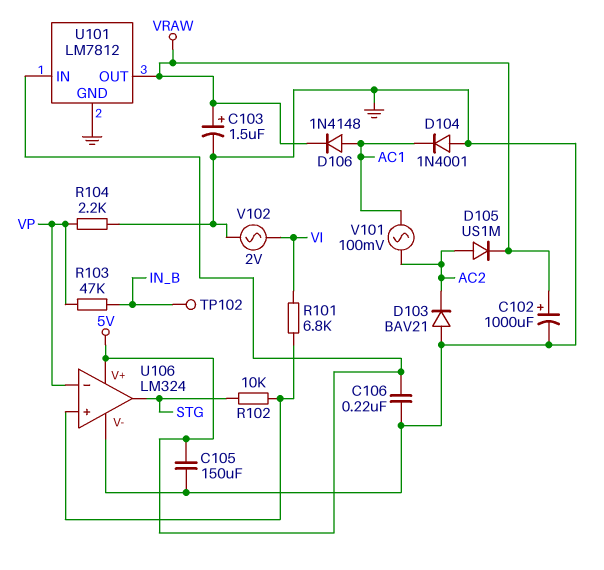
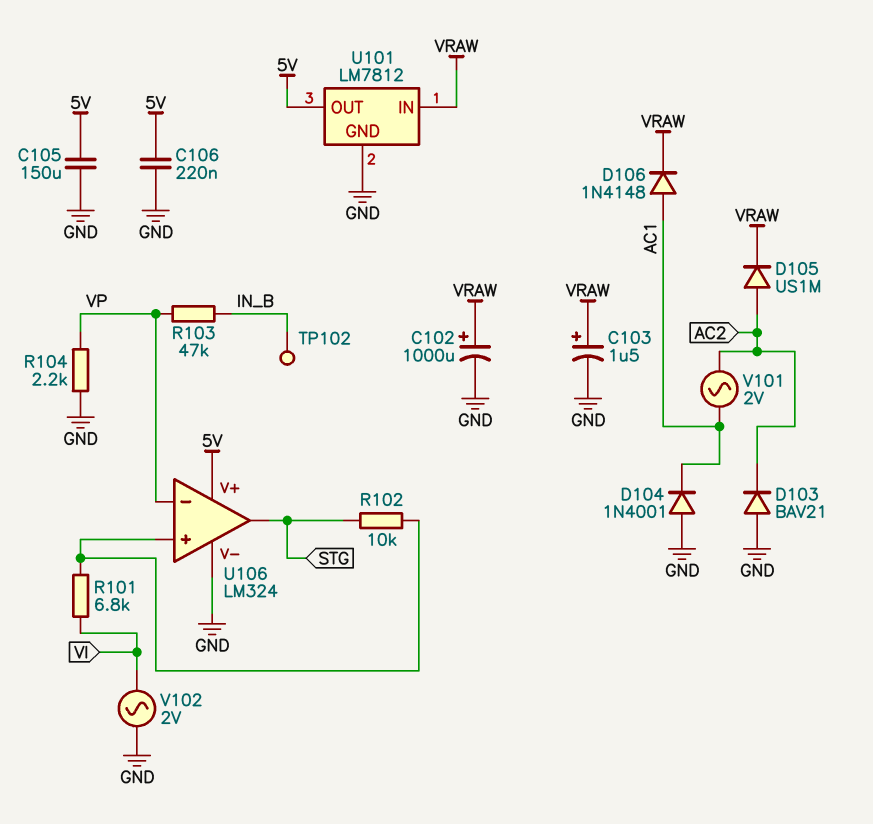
U101 pin IN: 5V -> VRAW
U101 pin OUT: VRAW -> 5V
V101: AC 100mV (AC1, AC2) -> AC 2V (AC1, AC2)

